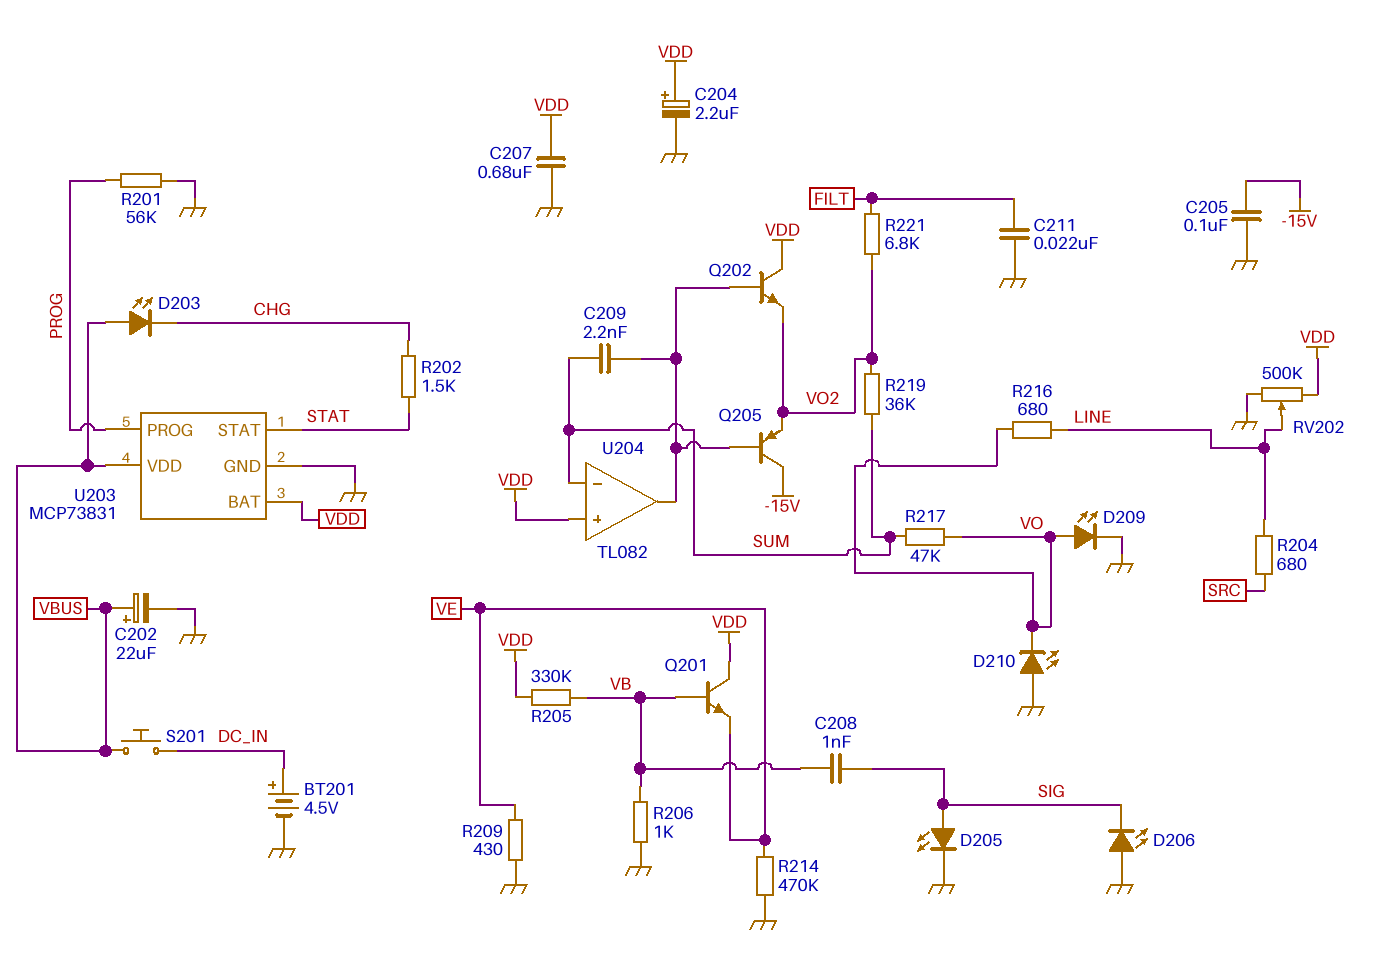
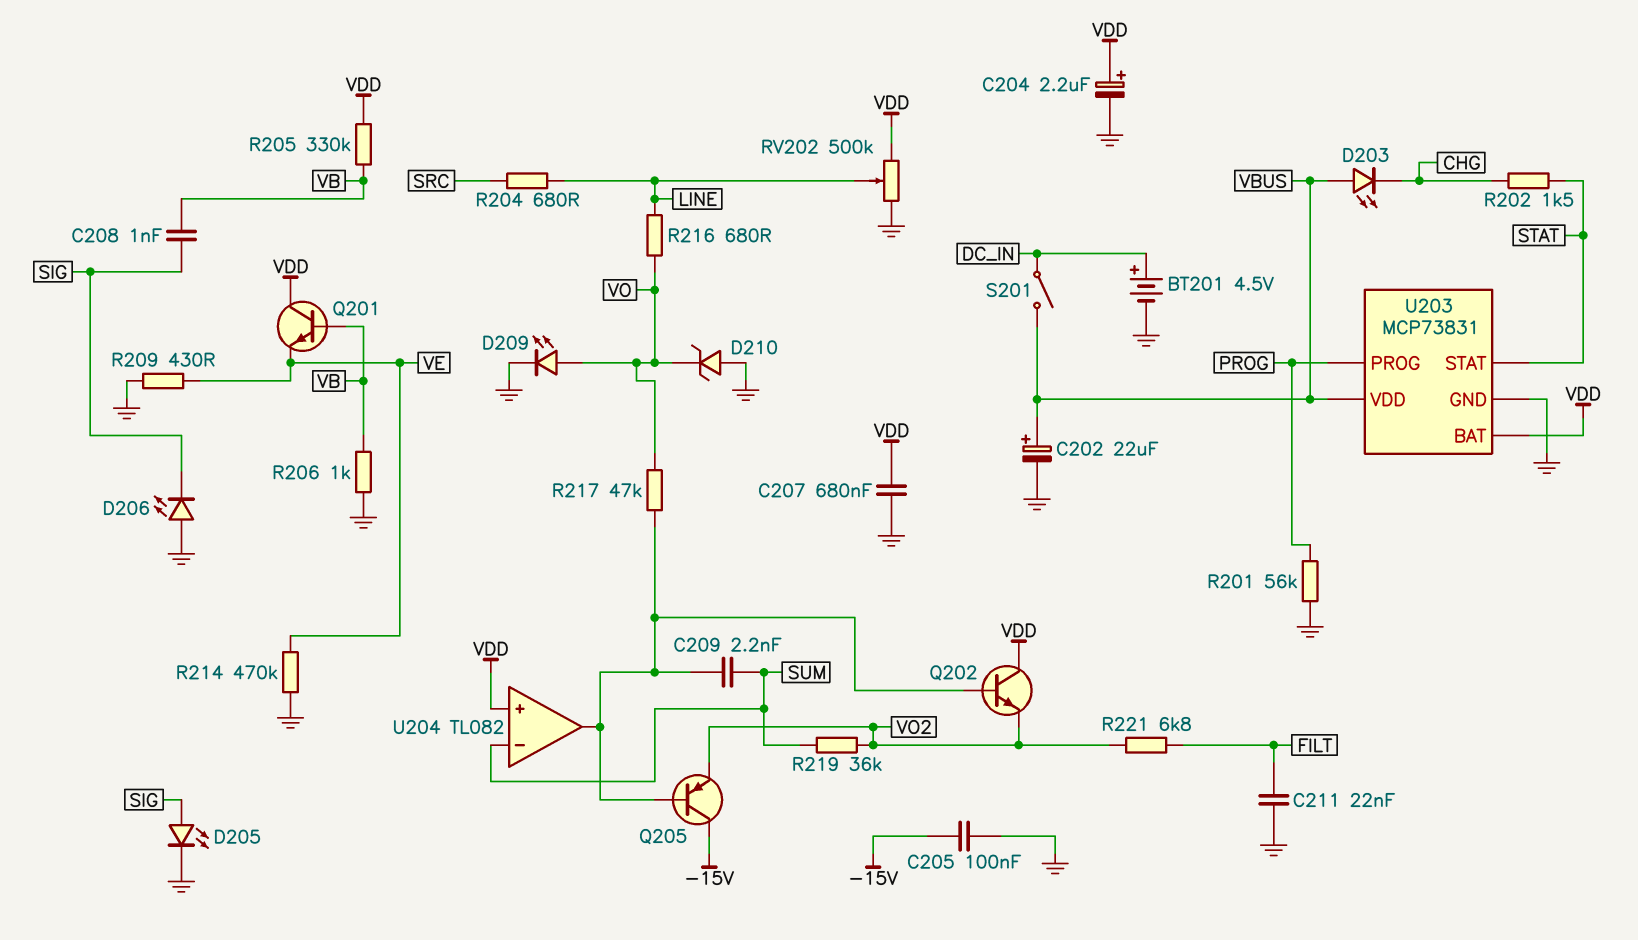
D210: LED (A GND, K VO) -> zener (A GND, K VO)
R217: 47k (SUM, VO) -> 47k (U204/out, VO)
S201: button (DC_IN, VBUS) -> switch (DC_IN, VBUS)

